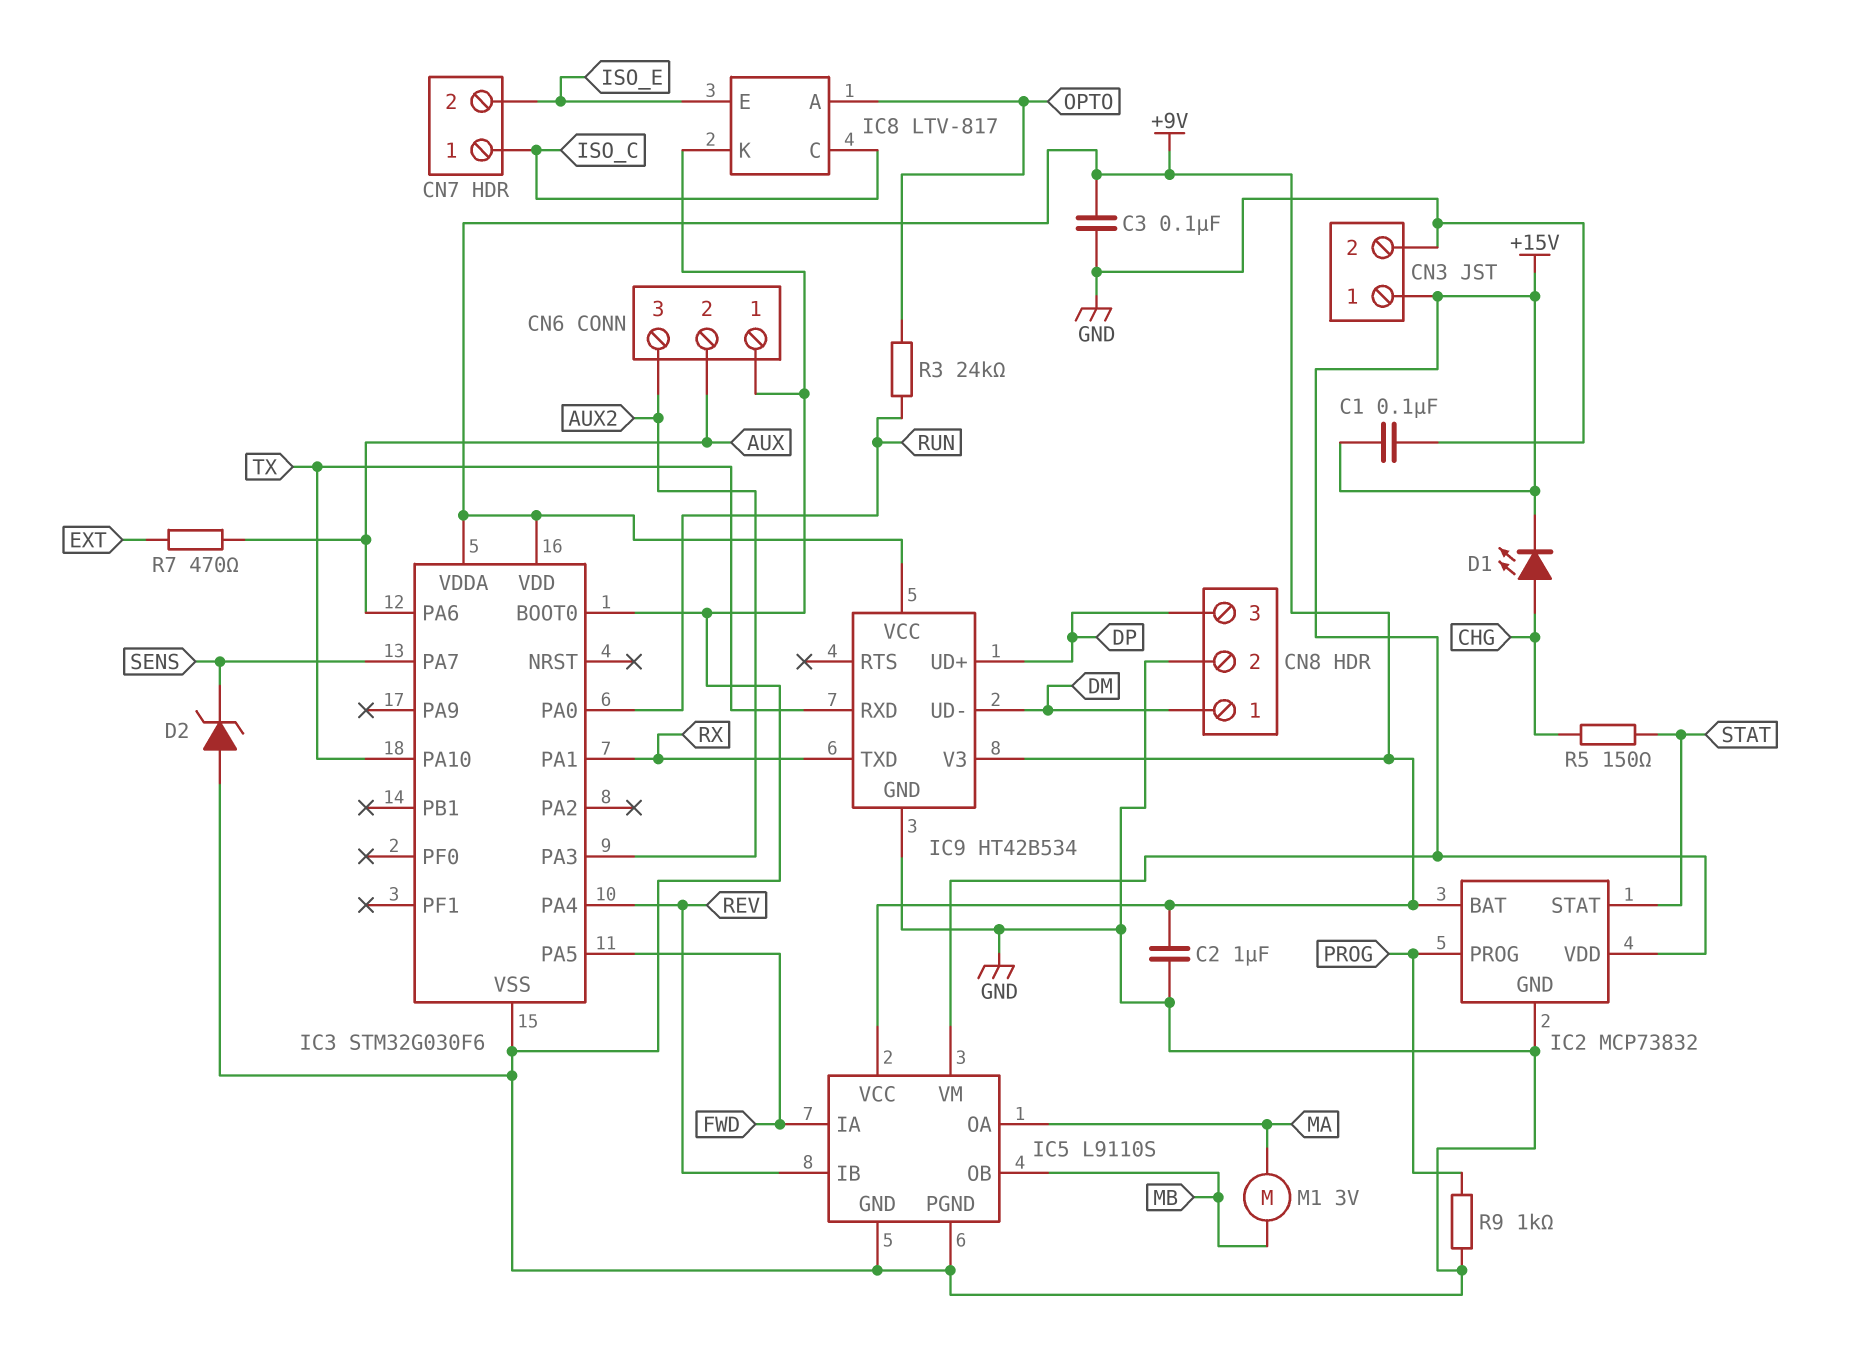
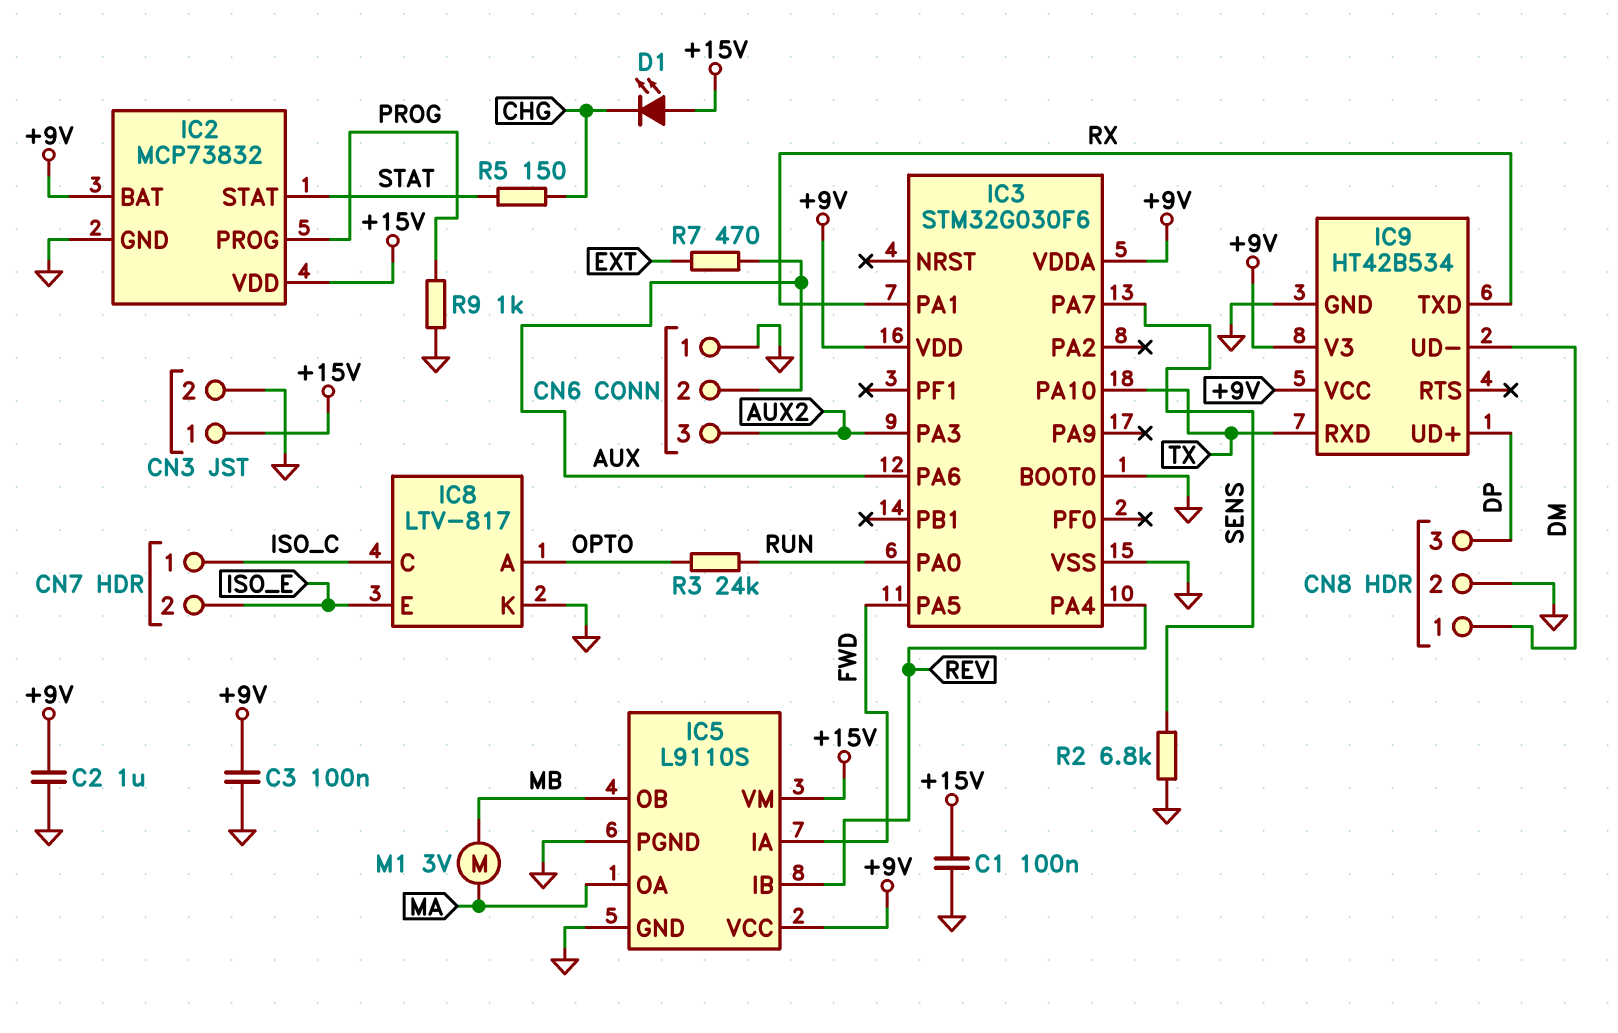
D1: LED (A CHG, K +15V) -> LED (A +15V, K CHG)
D2: zener (A GND, K SENS) -> none
R2: none -> 6.8k (GND, SENS)

